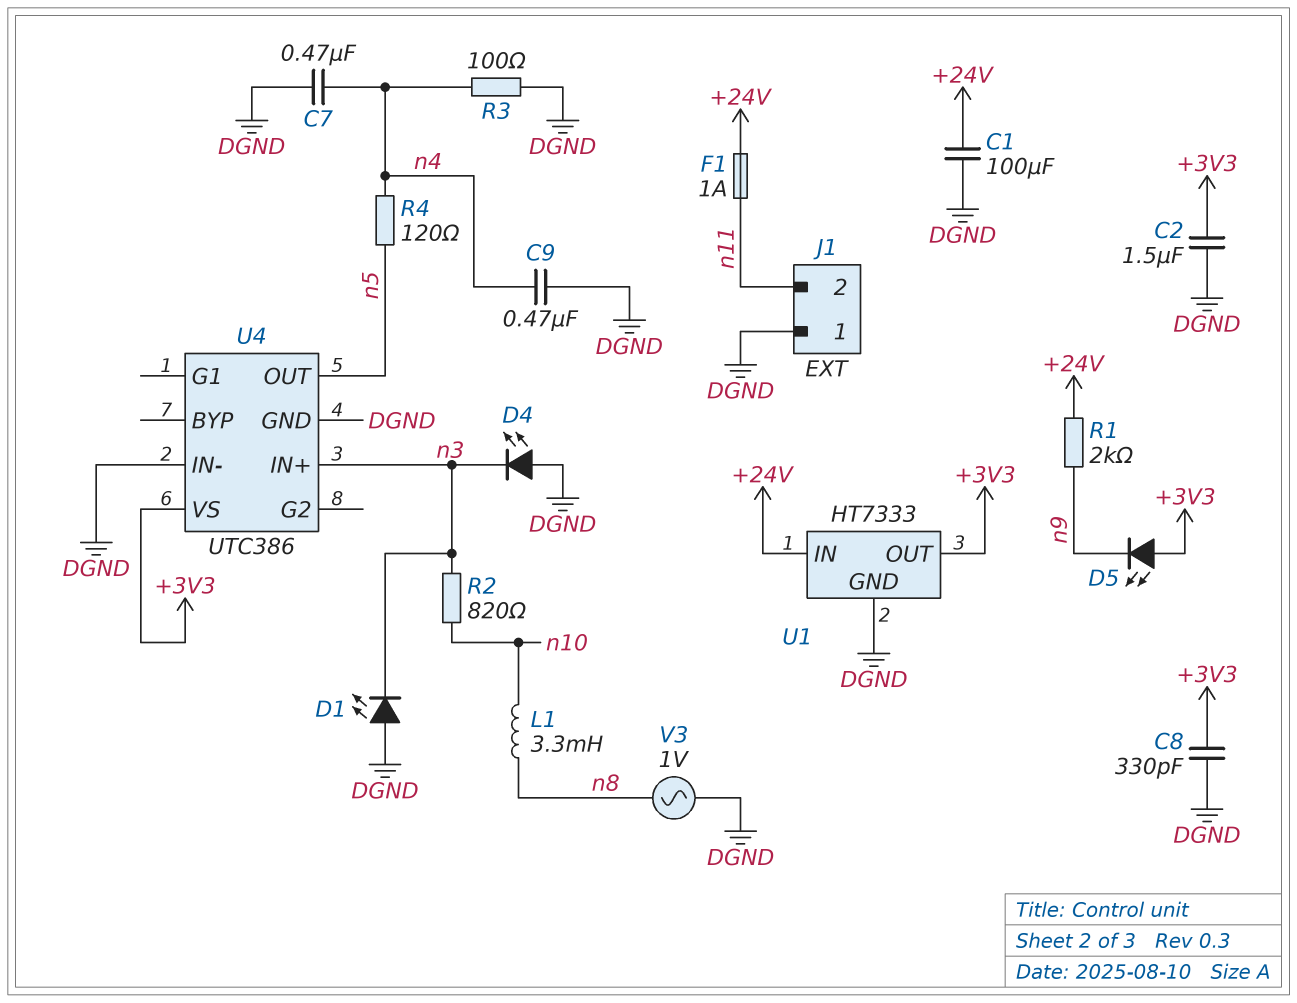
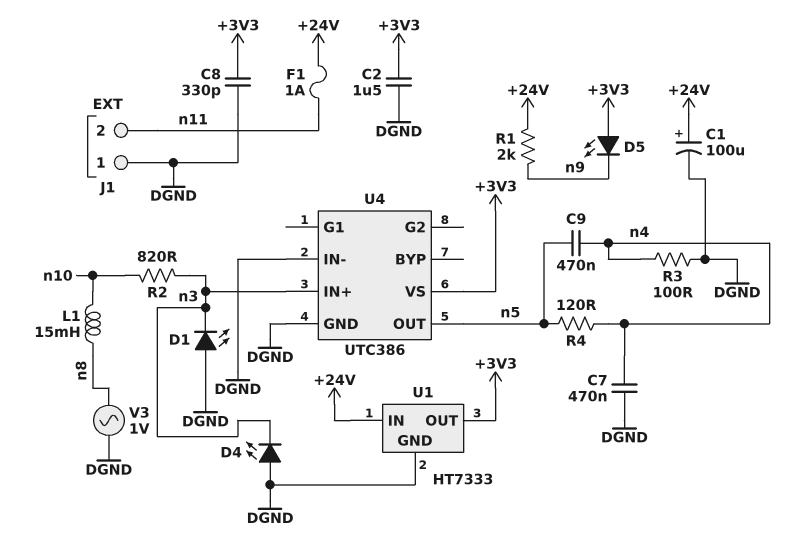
C1: 100uF (+24V, DGND) -> 100uF (plus +24V, minus DGND)
C9: 470nF (DGND, n4) -> 470nF (n4, n5)
L1: 3.3mH (n8, n10) -> 15mH (n8, n10)

